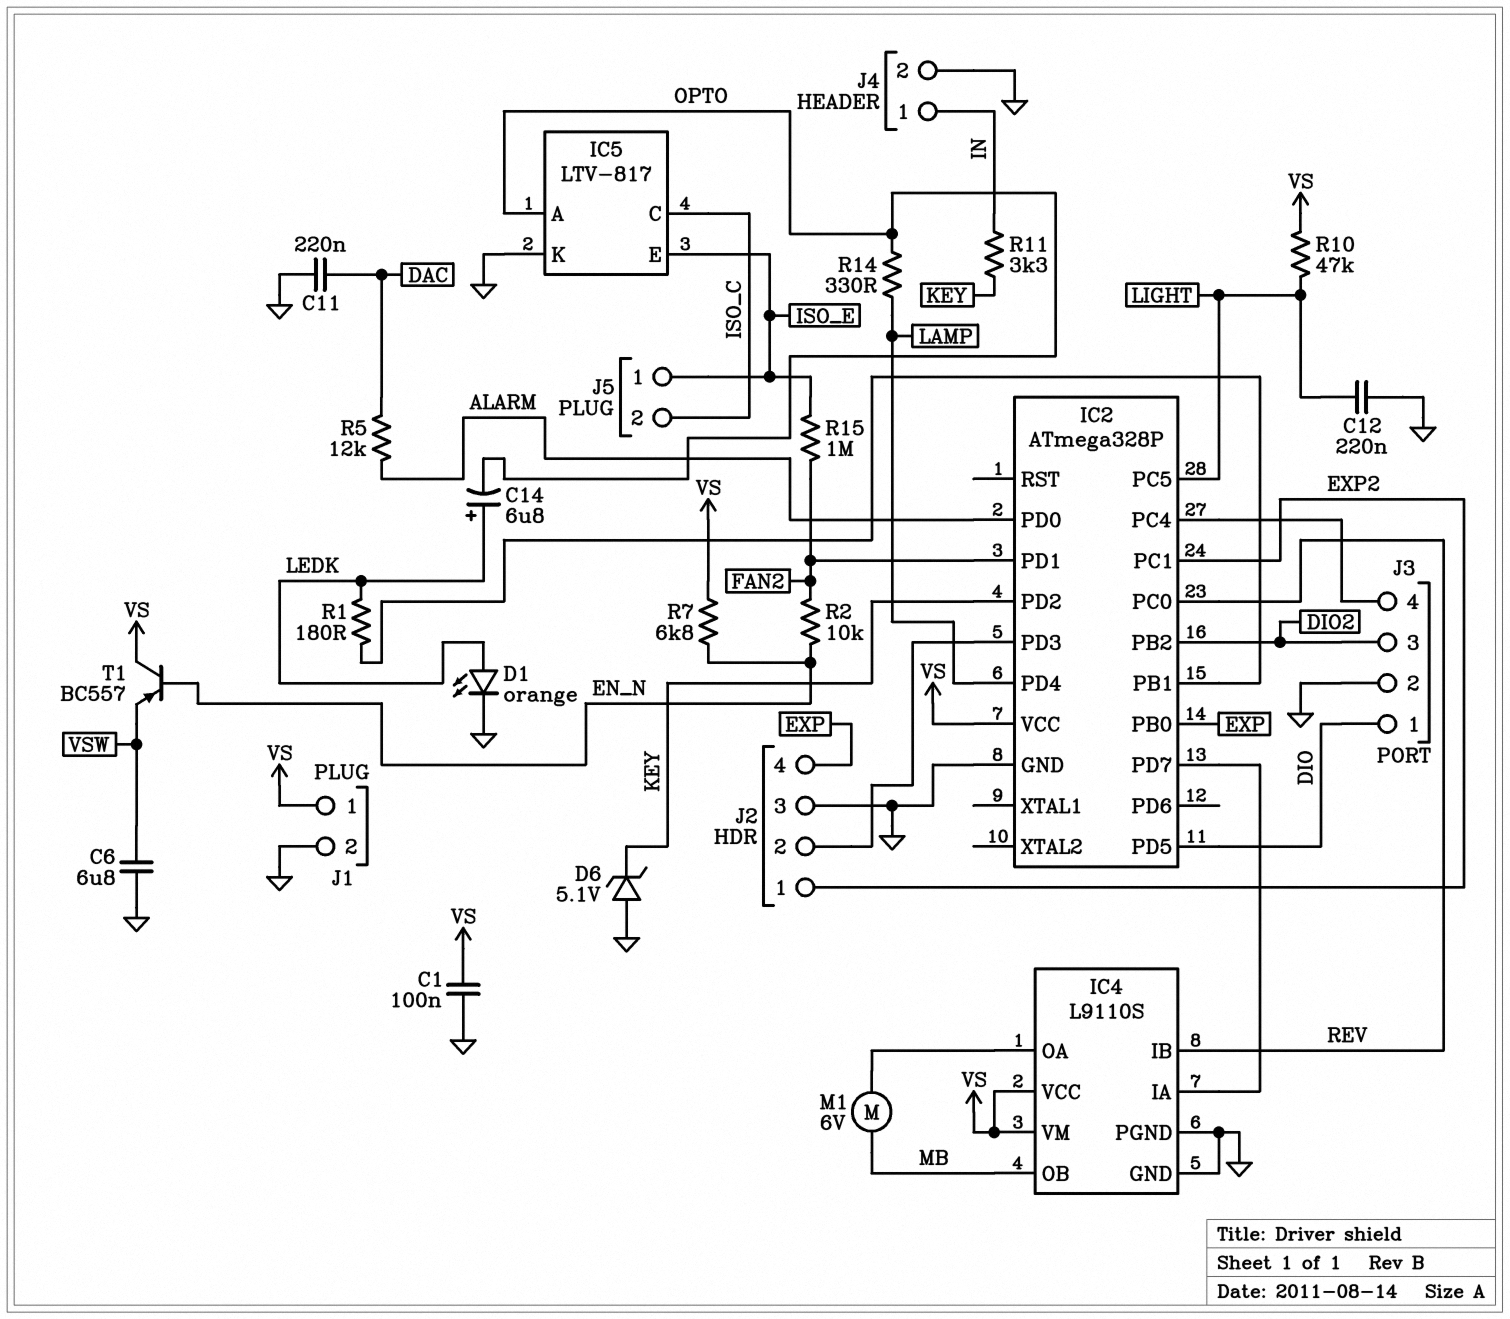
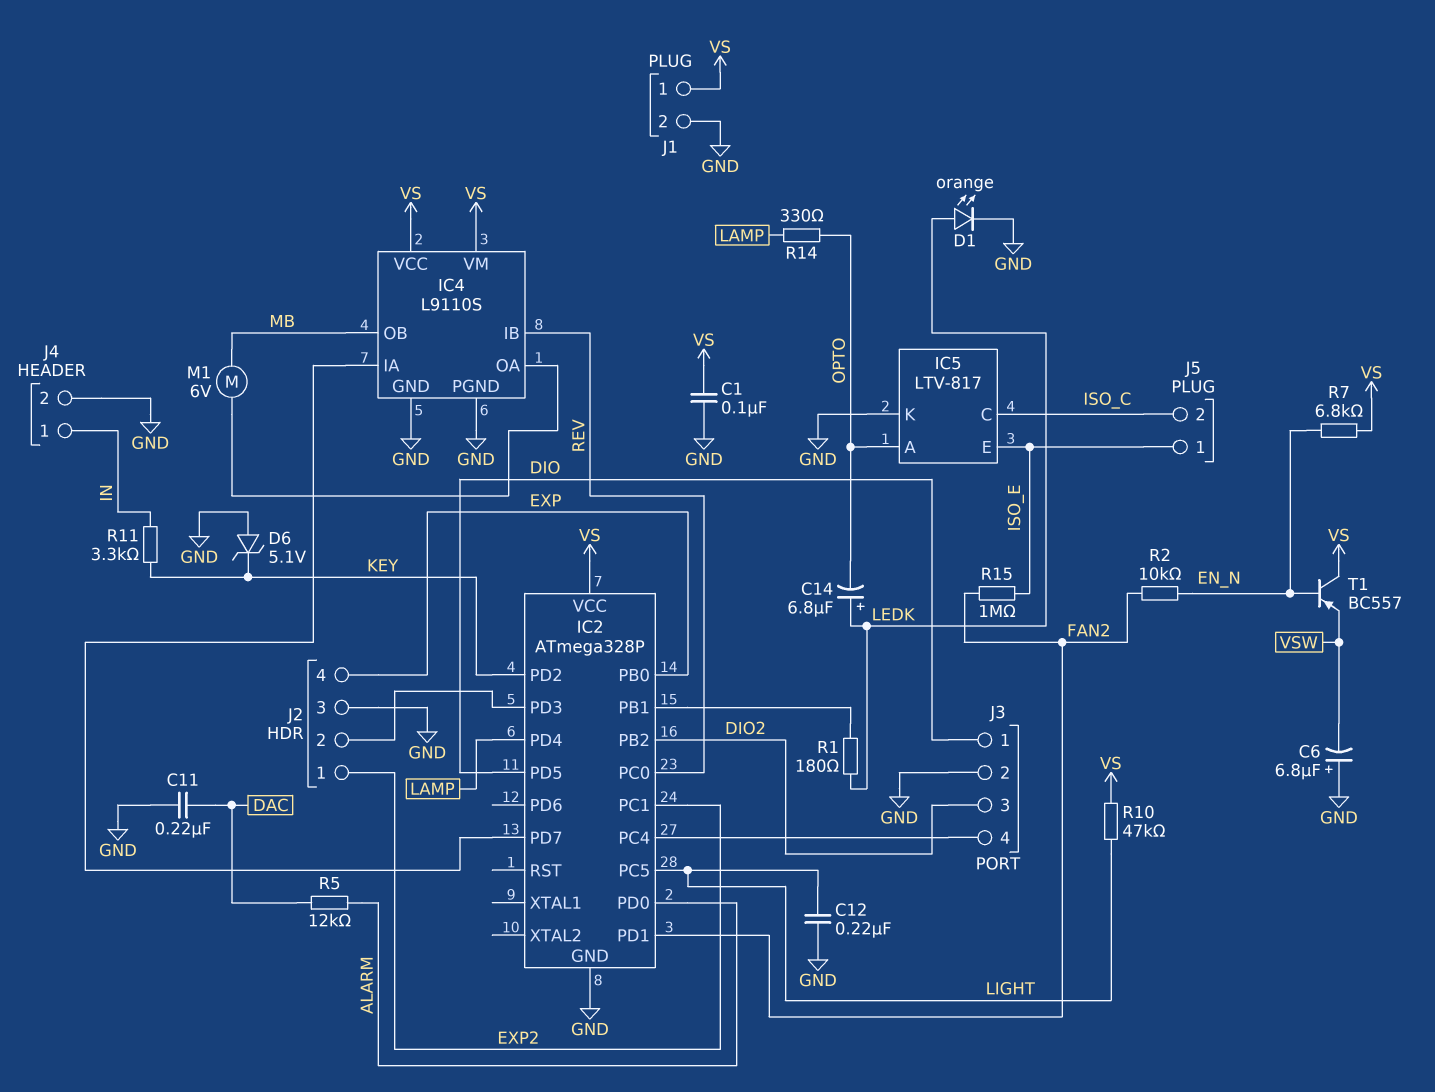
C6: 6.8uF (GND, VSW) -> 6.8uF (plus GND, minus VSW)

